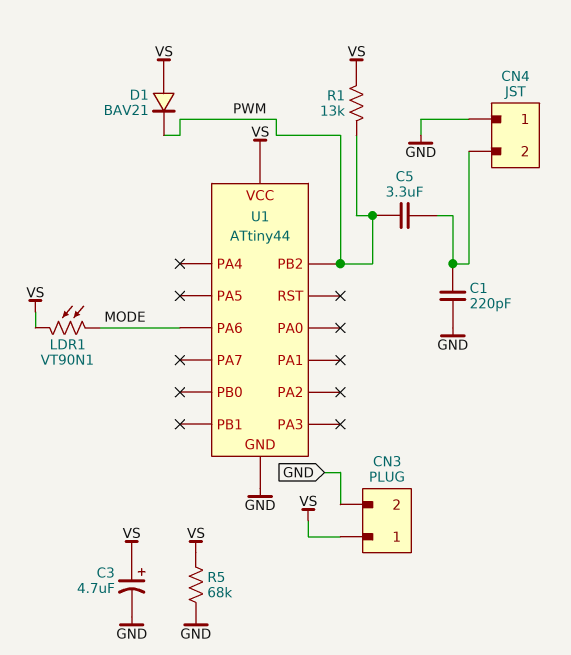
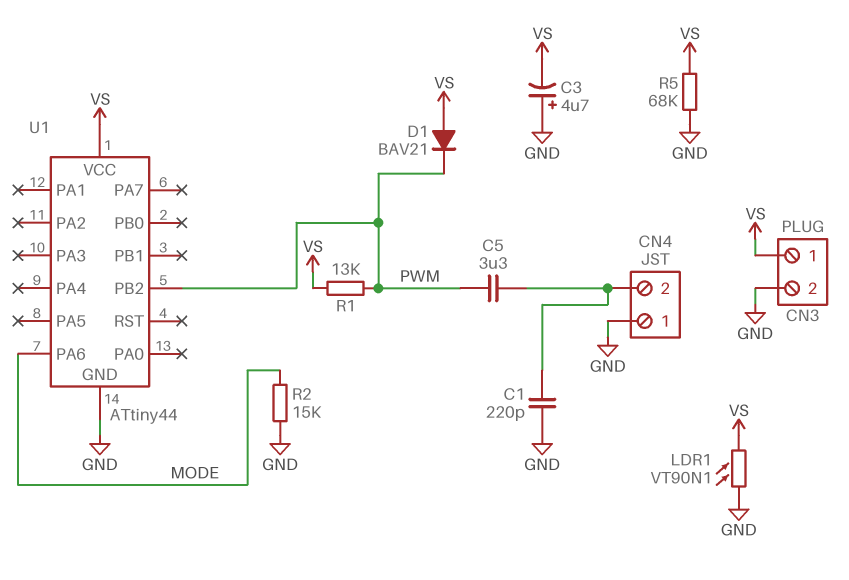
C3: 4.7uF (plus VS, minus GND) -> 4.7uF (plus GND, minus VS)
LDR1: VT90N1 (MODE, VS) -> VT90N1 (GND, VS)
R2: none -> 15k (GND, MODE)

